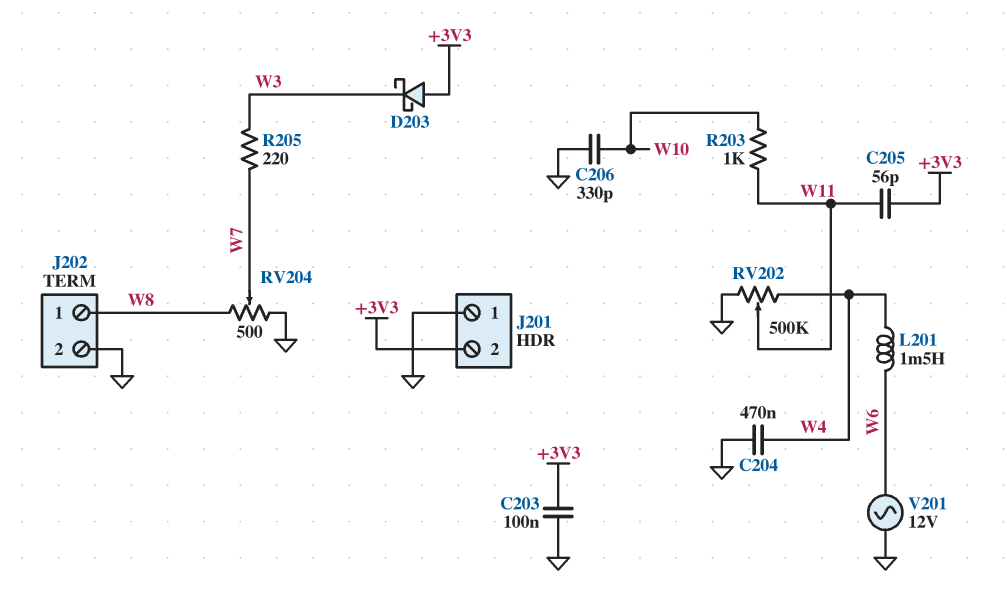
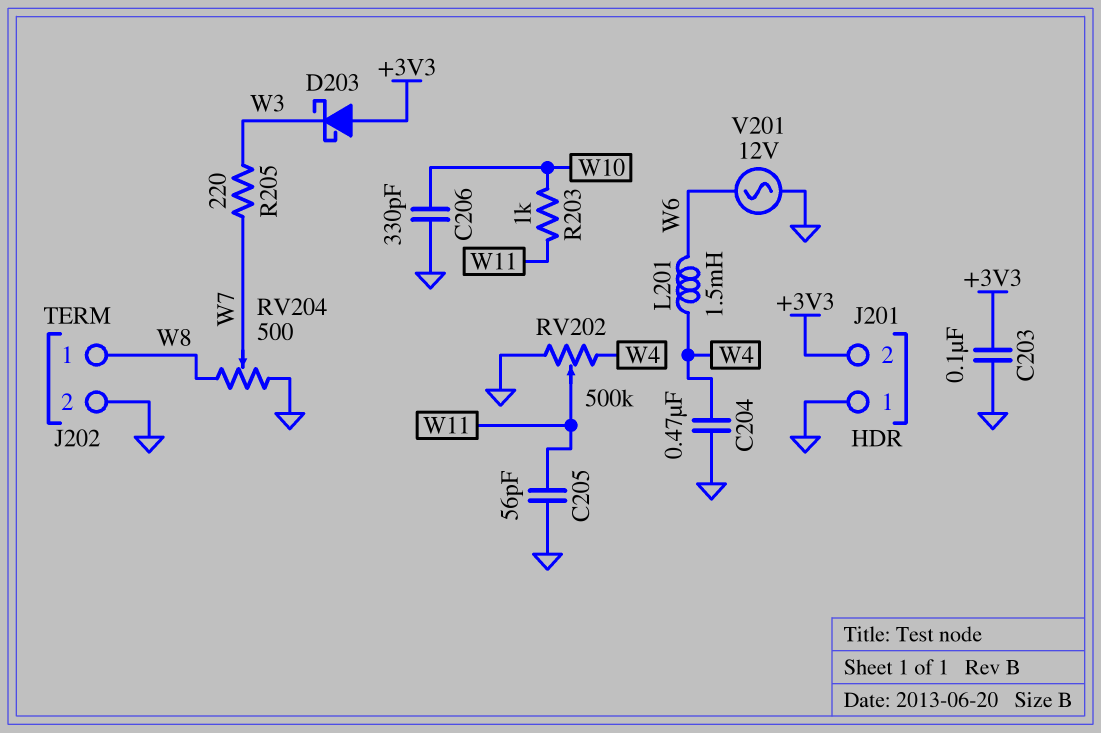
C205: 56pF (+3V3, W11) -> 56pF (GND, W11)

